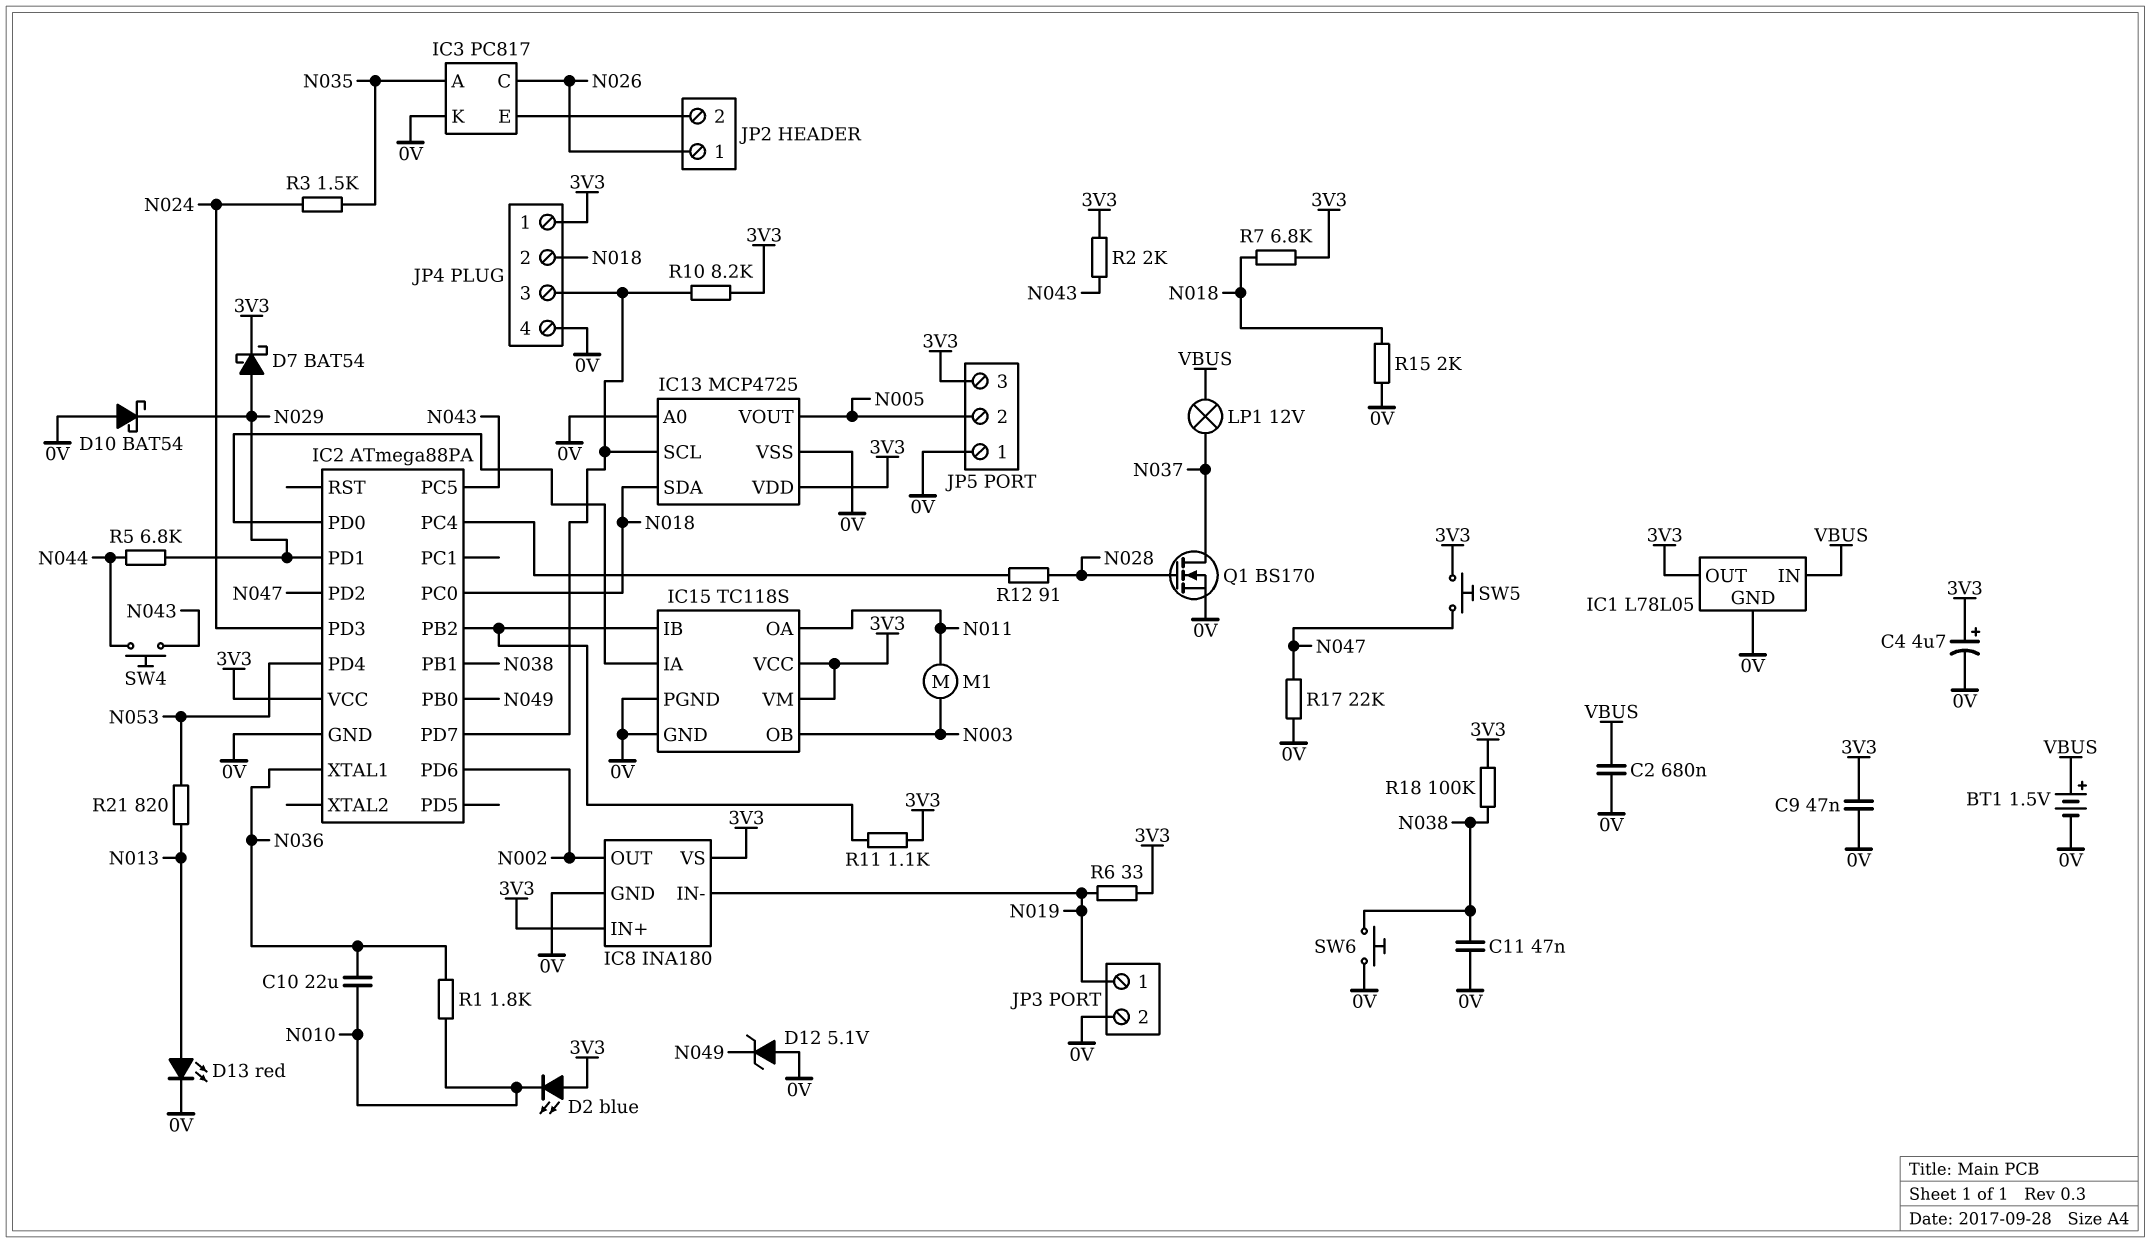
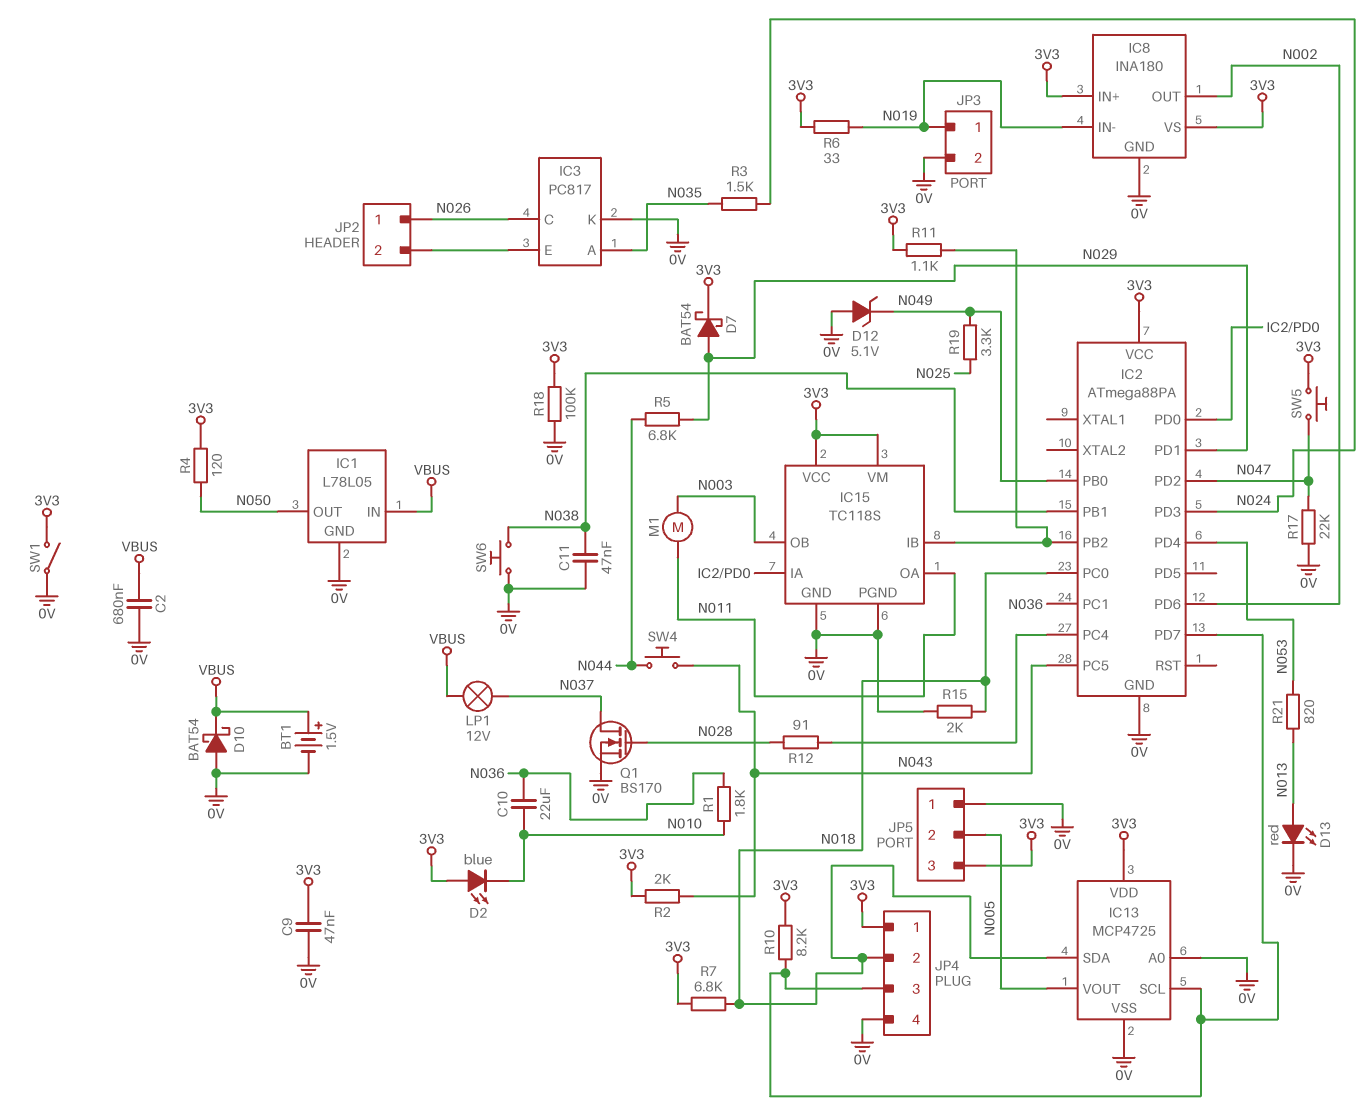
C4: 4.7uF (plus 3V3, minus 0V) -> none
D10: schottky BAT54 (A 0V, K N029) -> schottky BAT54 (A 0V, K VBUS)
IC1 pin OUT: 3V3 -> N050
IC2 pin PC1: none -> N036
IC2 pin XTAL1: N036 -> none
R4: none -> 120 (3V3, N050)
R18: 100k (3V3, N038) -> 100k (0V, 3V3)
R19: none -> 3.3k (N025, N049)
SW1: none -> switch (0V, 3V3)

